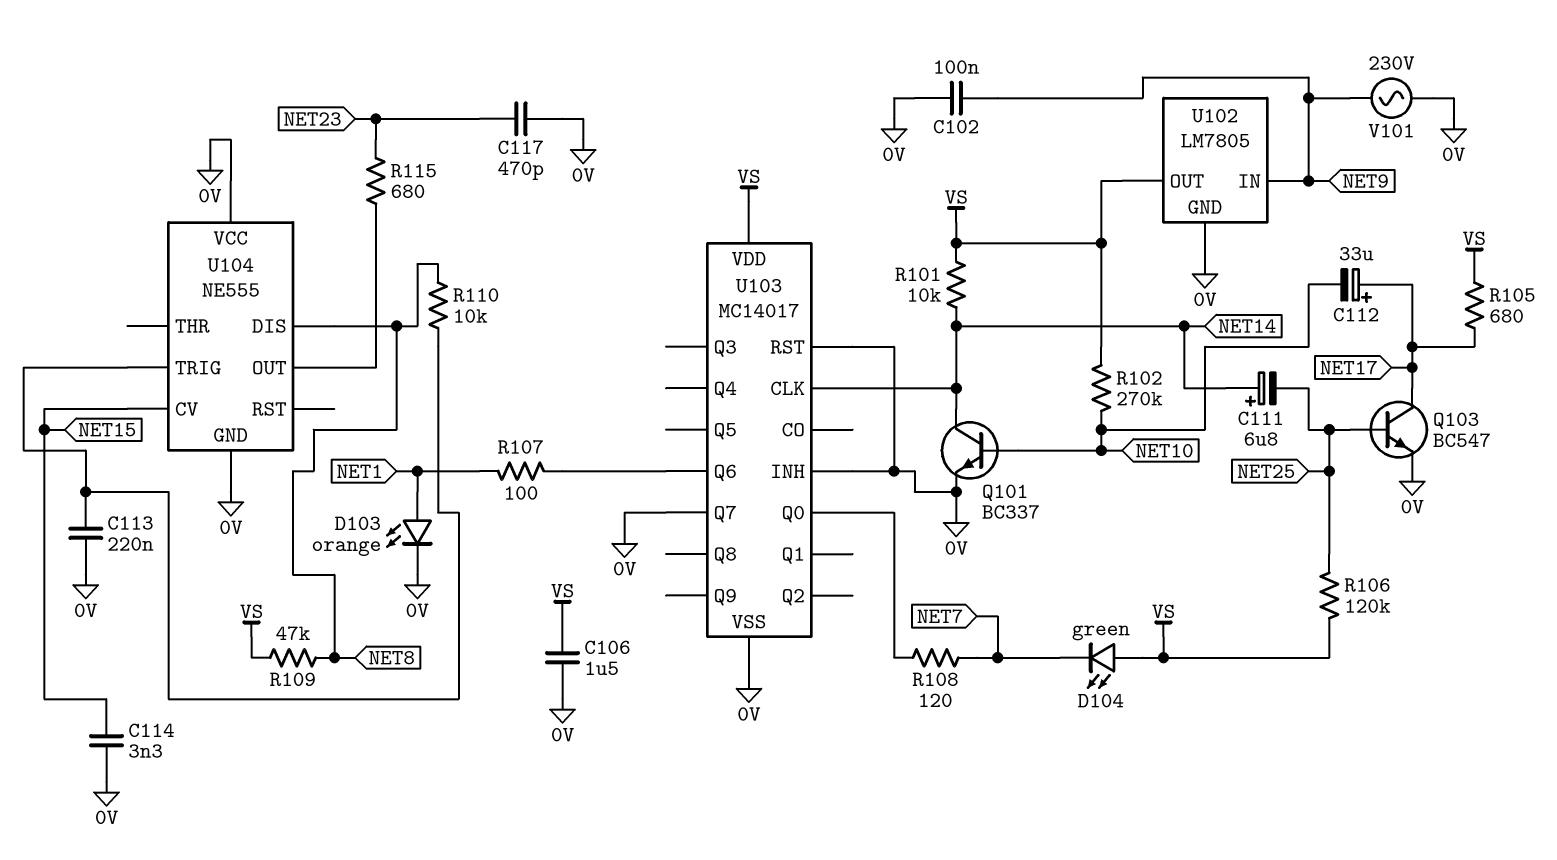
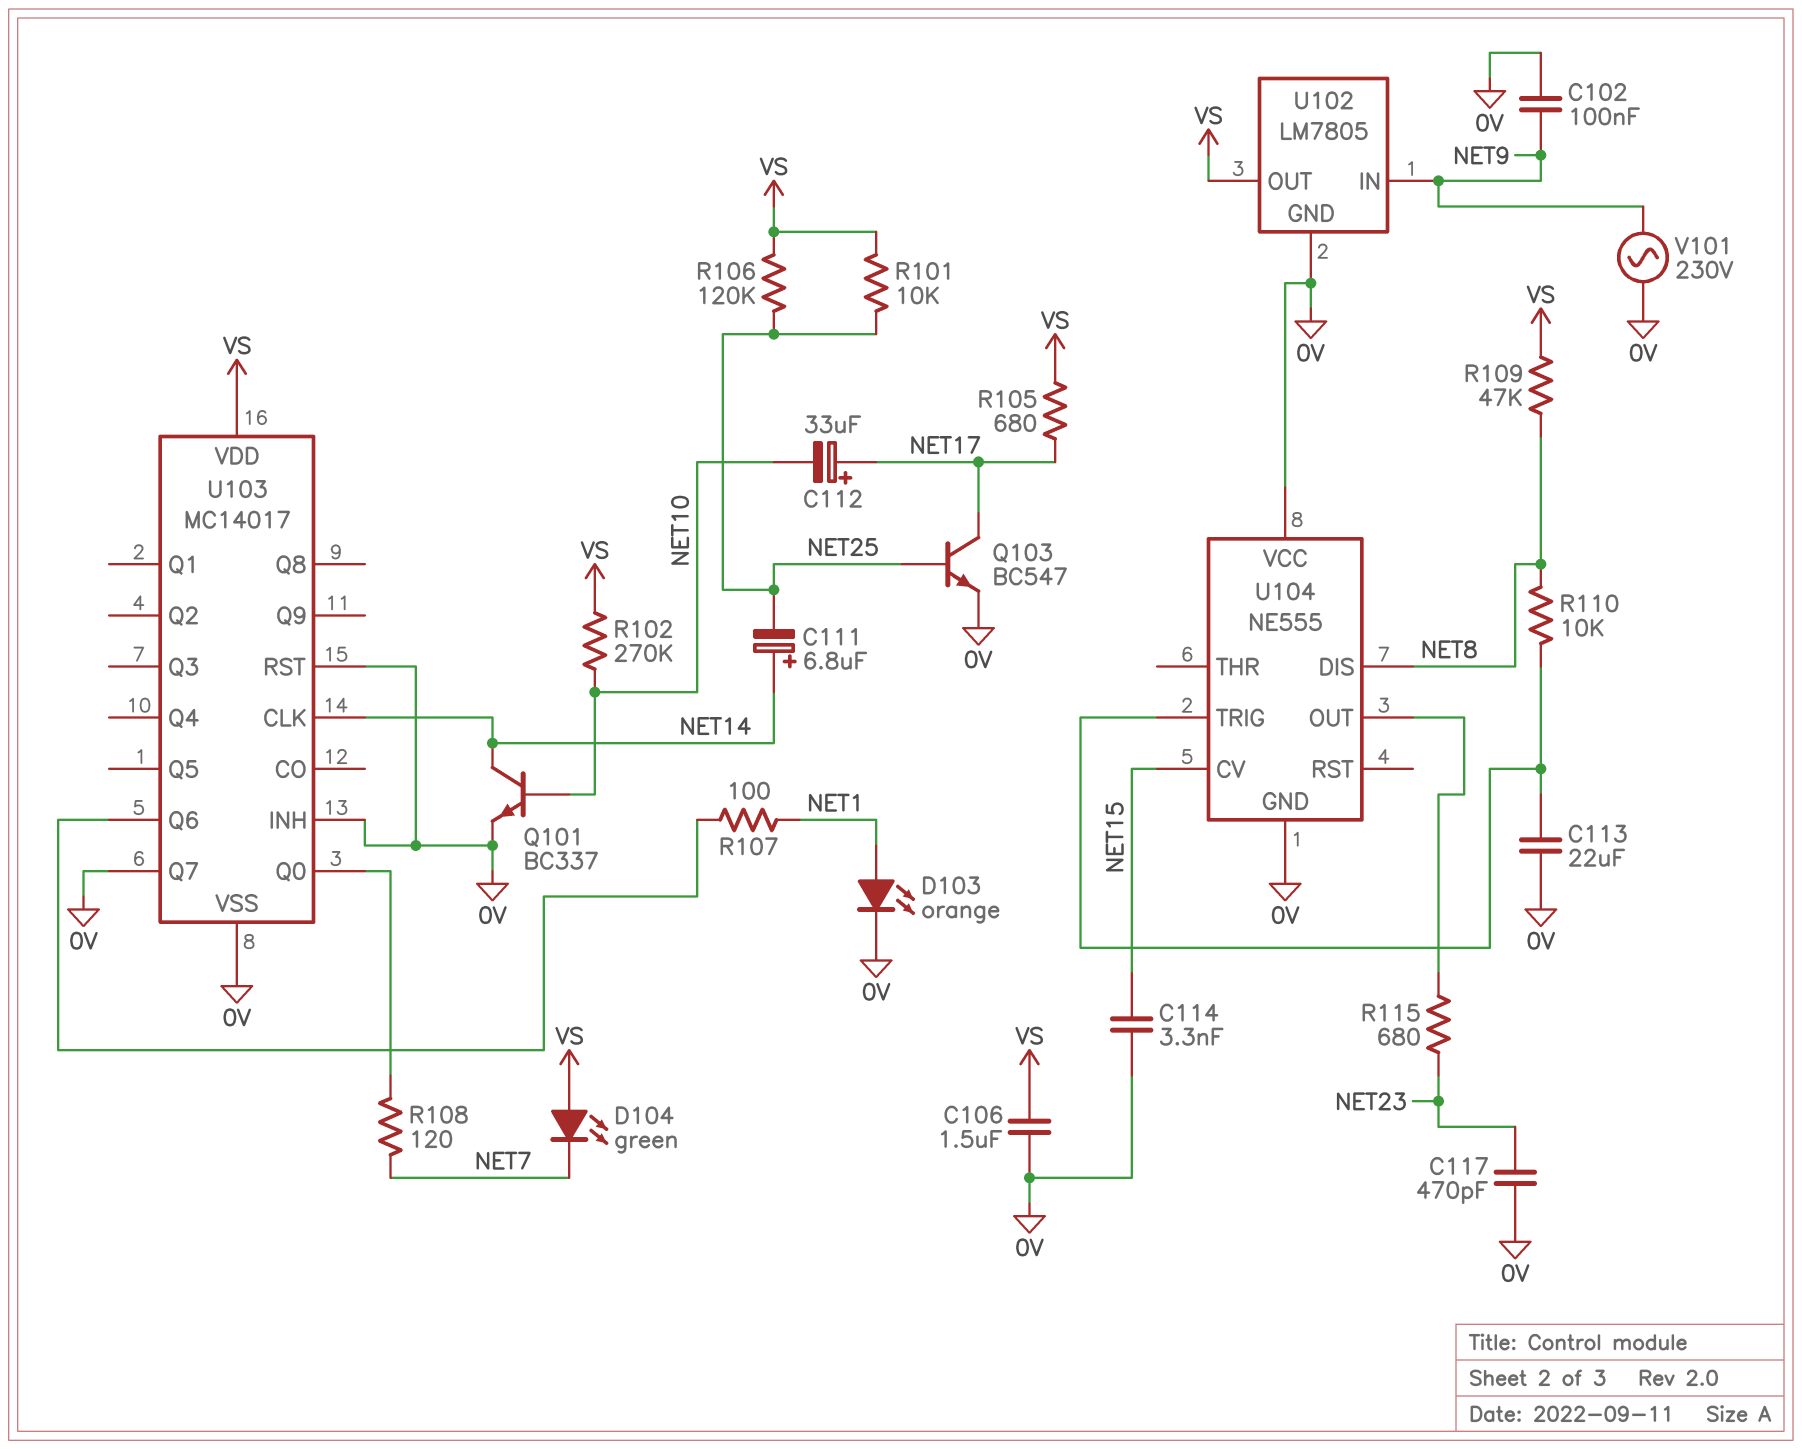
C113: 220nF (0V, U104/TRIG) -> 22uF (0V, U104/TRIG)
R101: 10k (NET14, VS) -> 10k (NET25, VS)

